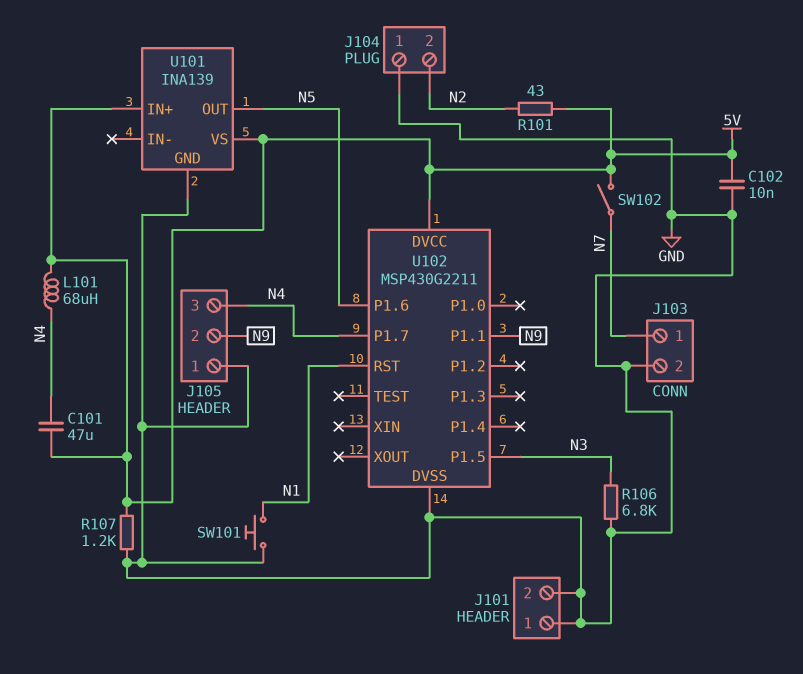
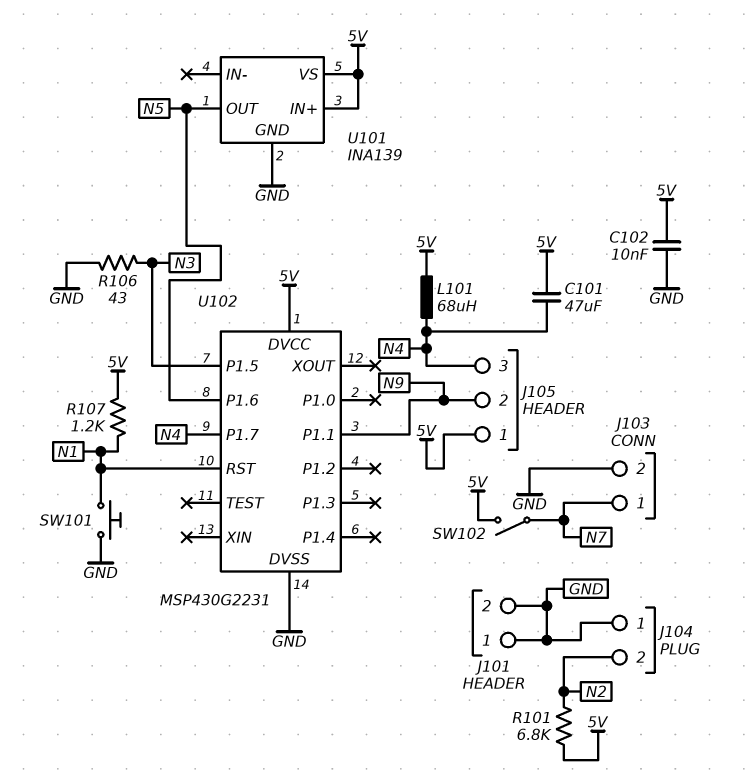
J105 pin 1: GND -> 5V
R101: 43 (5V, N2) -> 6.8k (5V, N2)
R106: 6.8k (GND, N3) -> 43 (GND, N3)
R107: 1.2k (5V, GND) -> 1.2k (5V, N1)
U102: MSP430G2211 -> MSP430G2231

